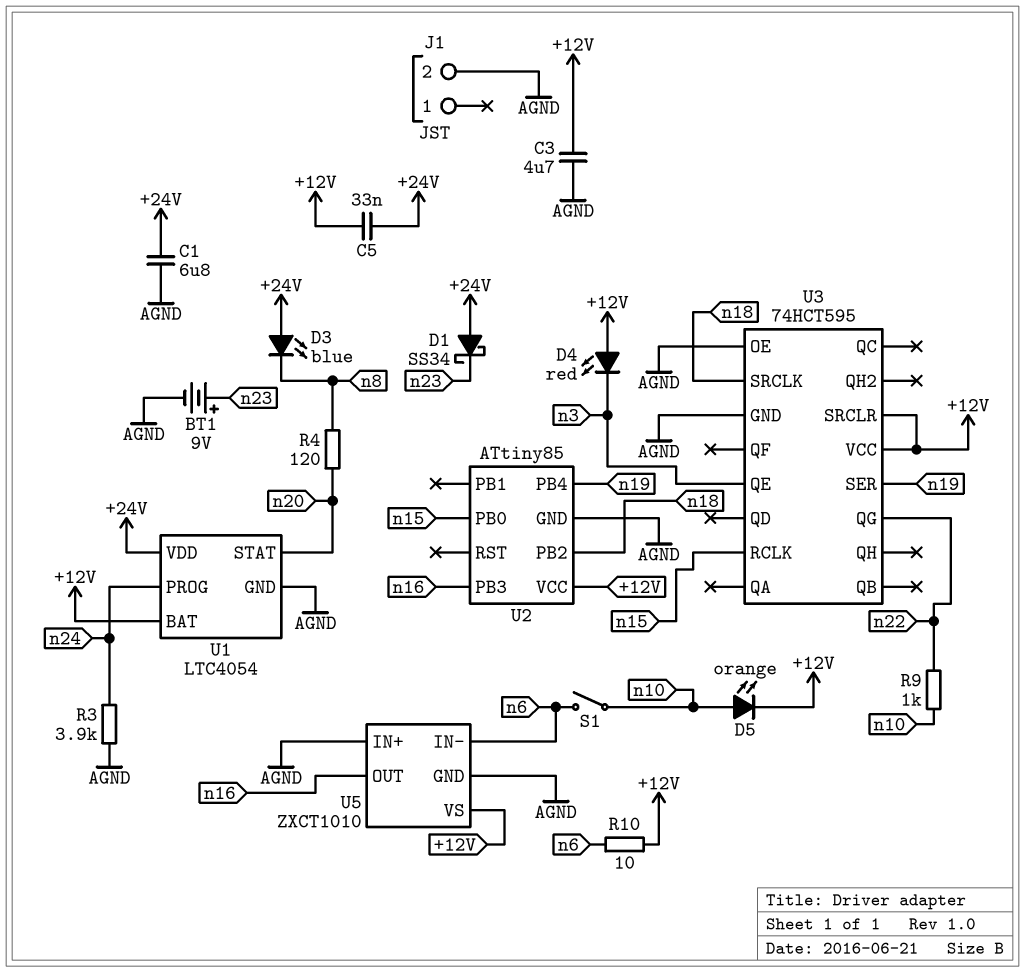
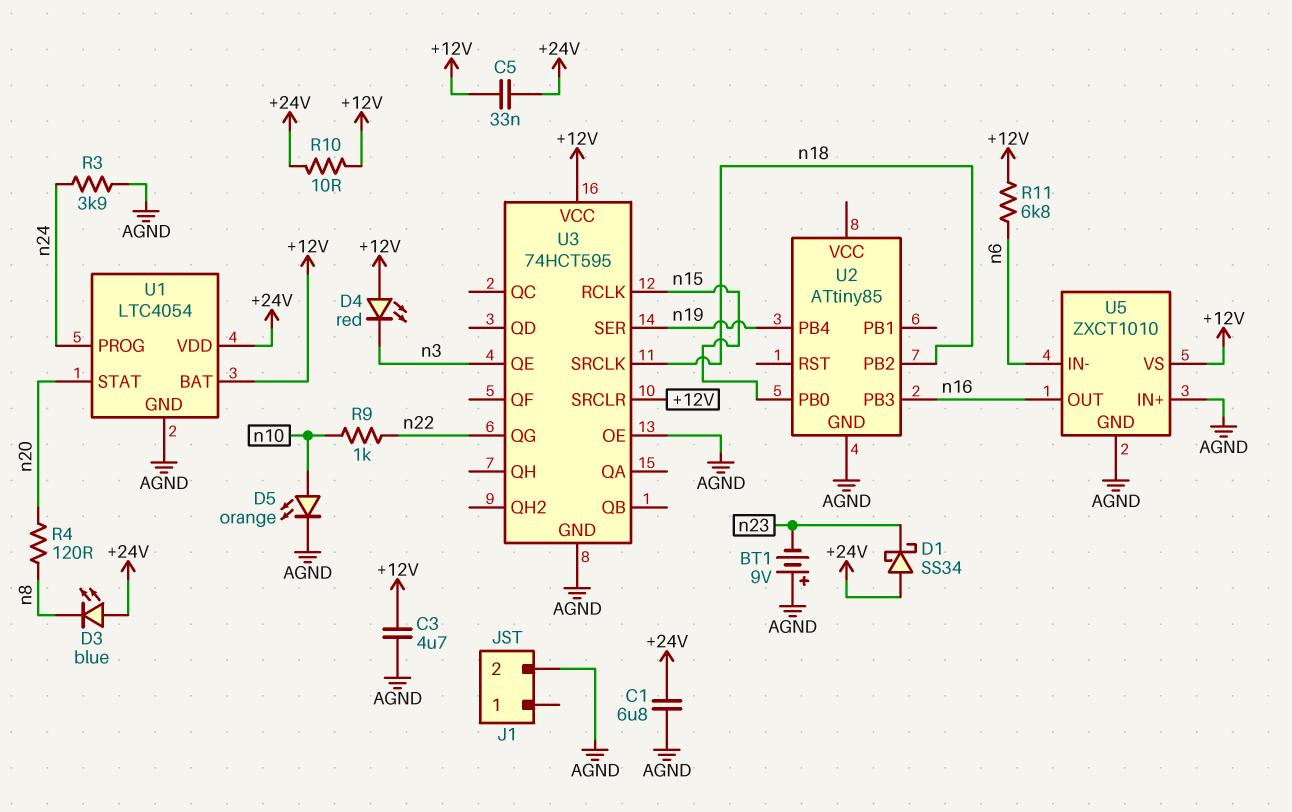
BT1: 9V (plus n23, minus AGND) -> 9V (plus AGND, minus n23)
D5: LED orange (A n10, K +12V) -> LED orange (A n10, K AGND)
R10: 10 (+12V, n6) -> 10 (+12V, +24V)
R11: none -> 6.8k (+12V, n6)
S1: switch (n6, n10) -> none
U2 pin VCC: +12V -> none

